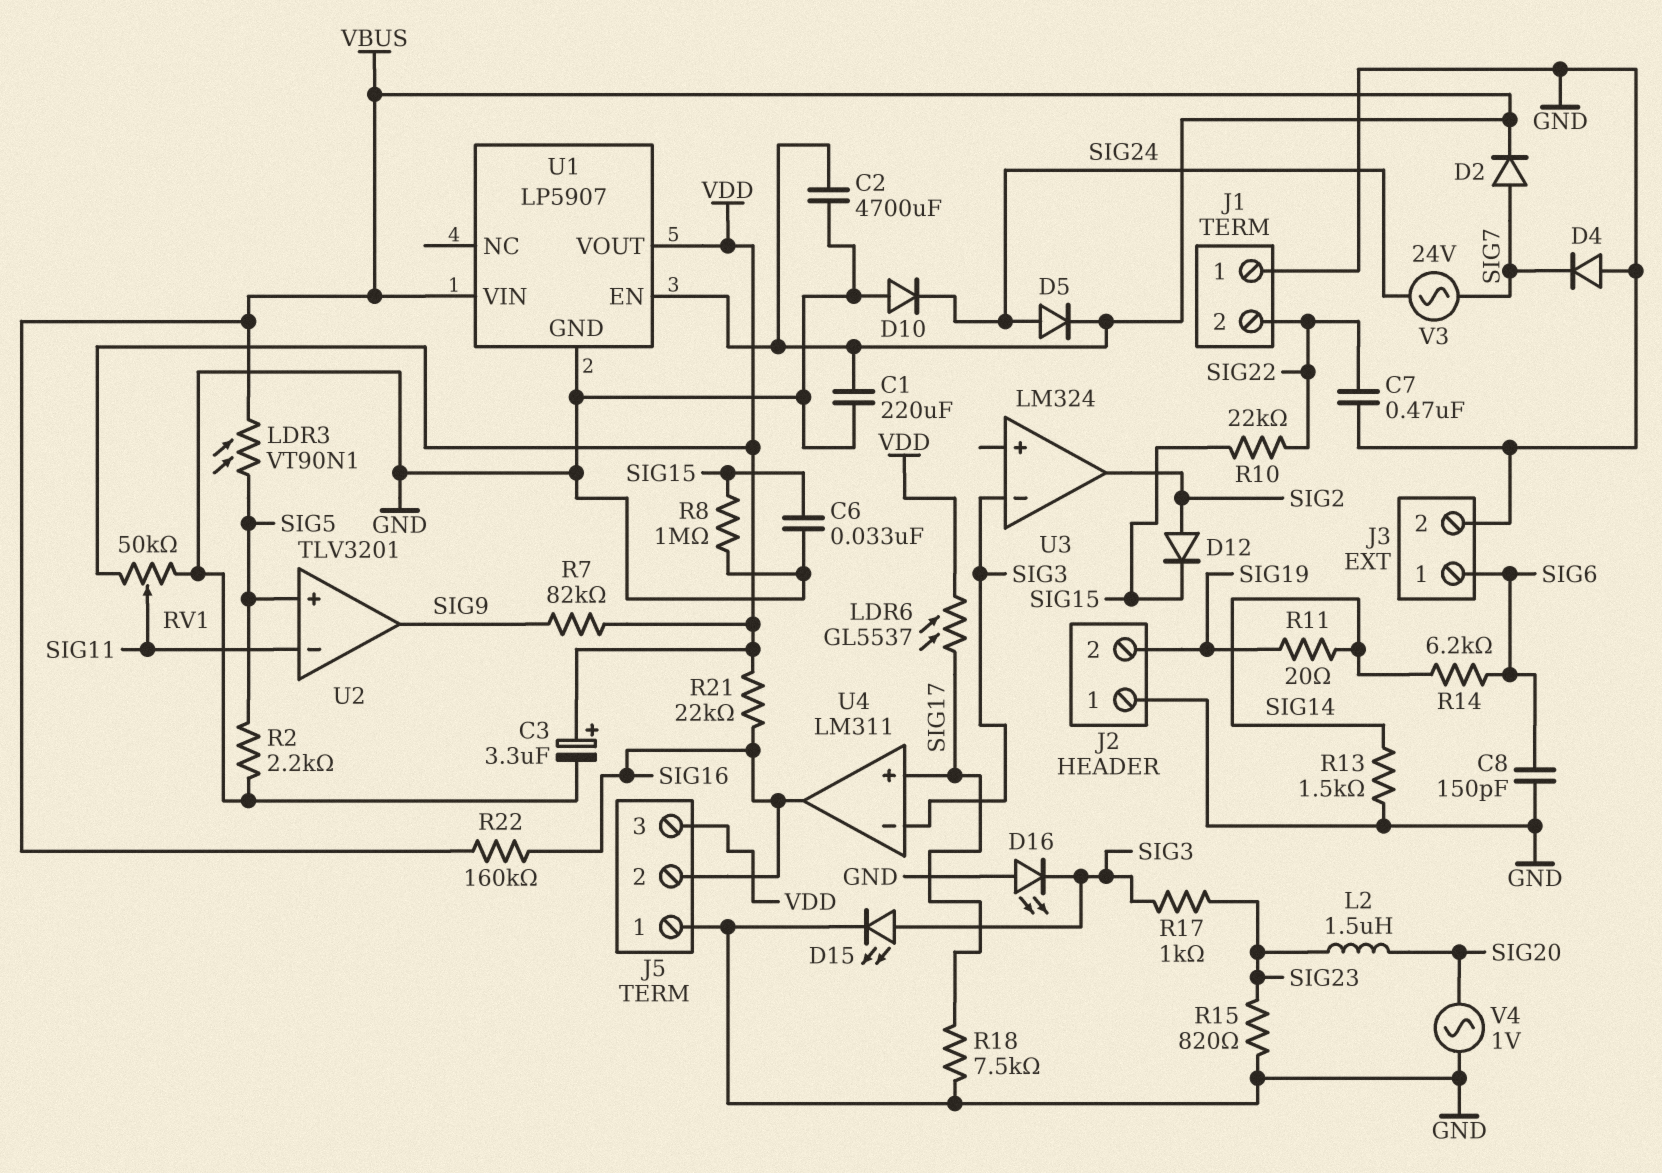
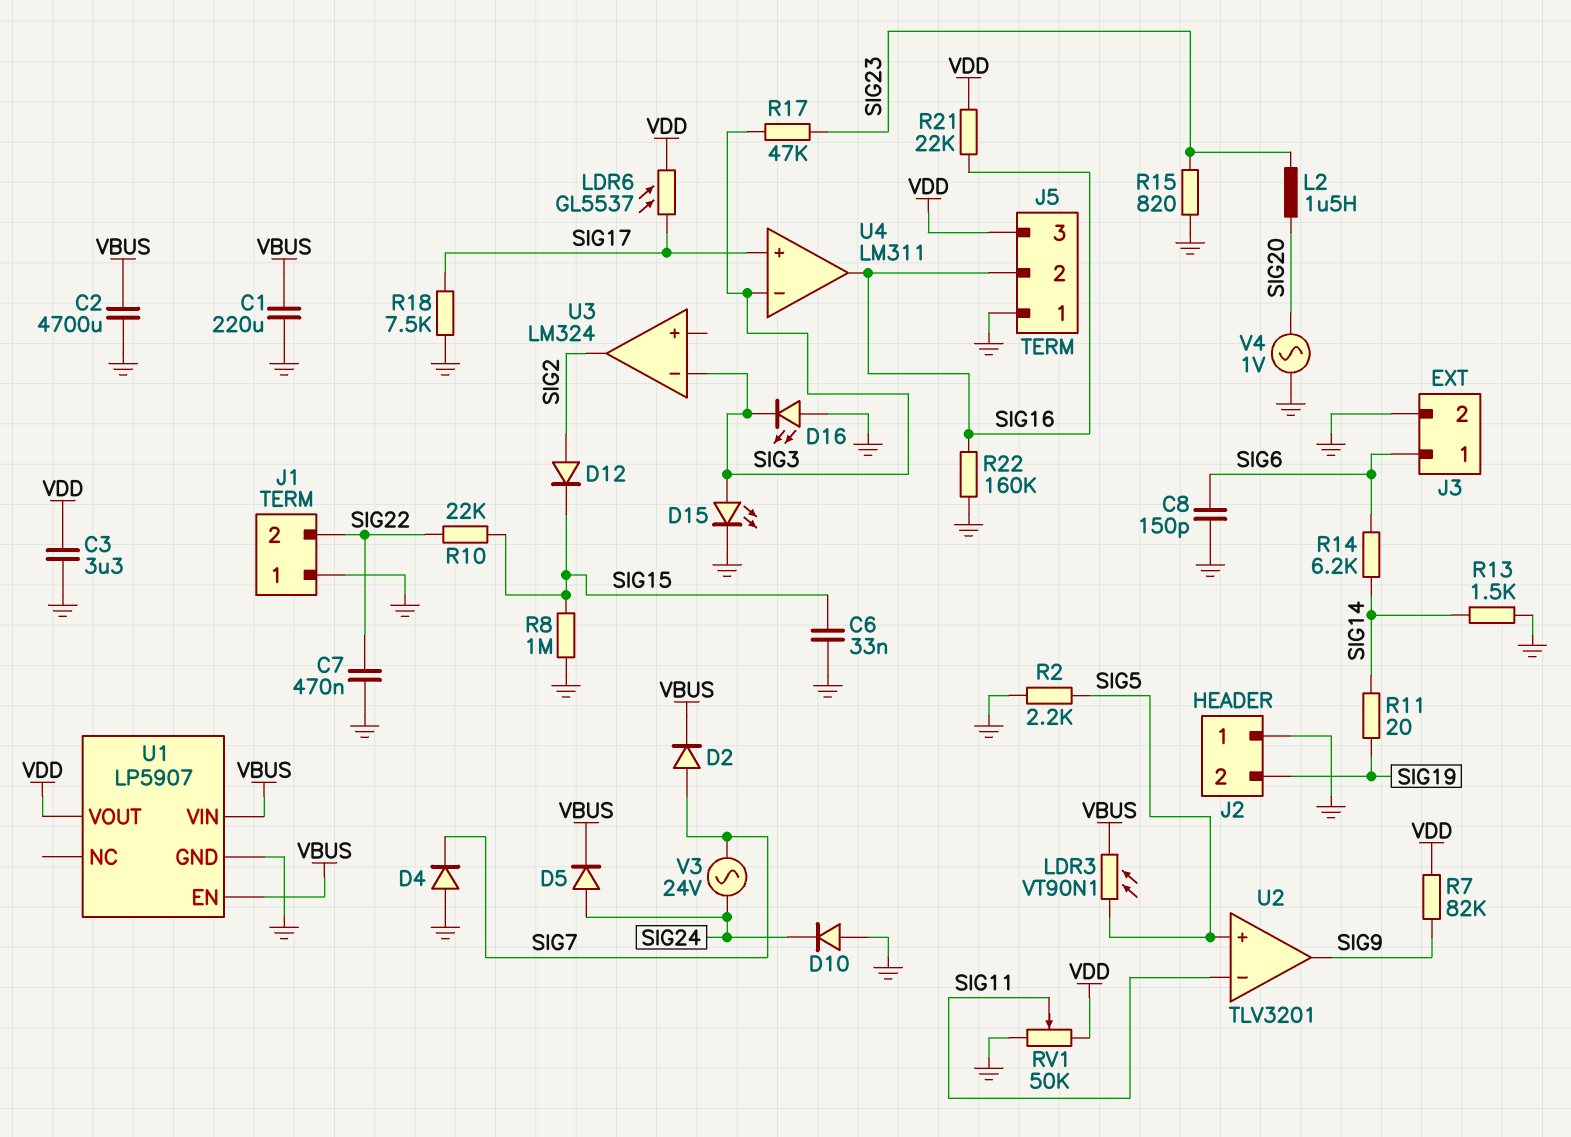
C3: 3.3uF (plus VDD, minus GND) -> 3.3uF (GND, VDD)
R17: 1k (SIG3, SIG23) -> 47k (SIG3, SIG23)
R22: 160k (SIG16, VBUS) -> 160k (GND, SIG16)

